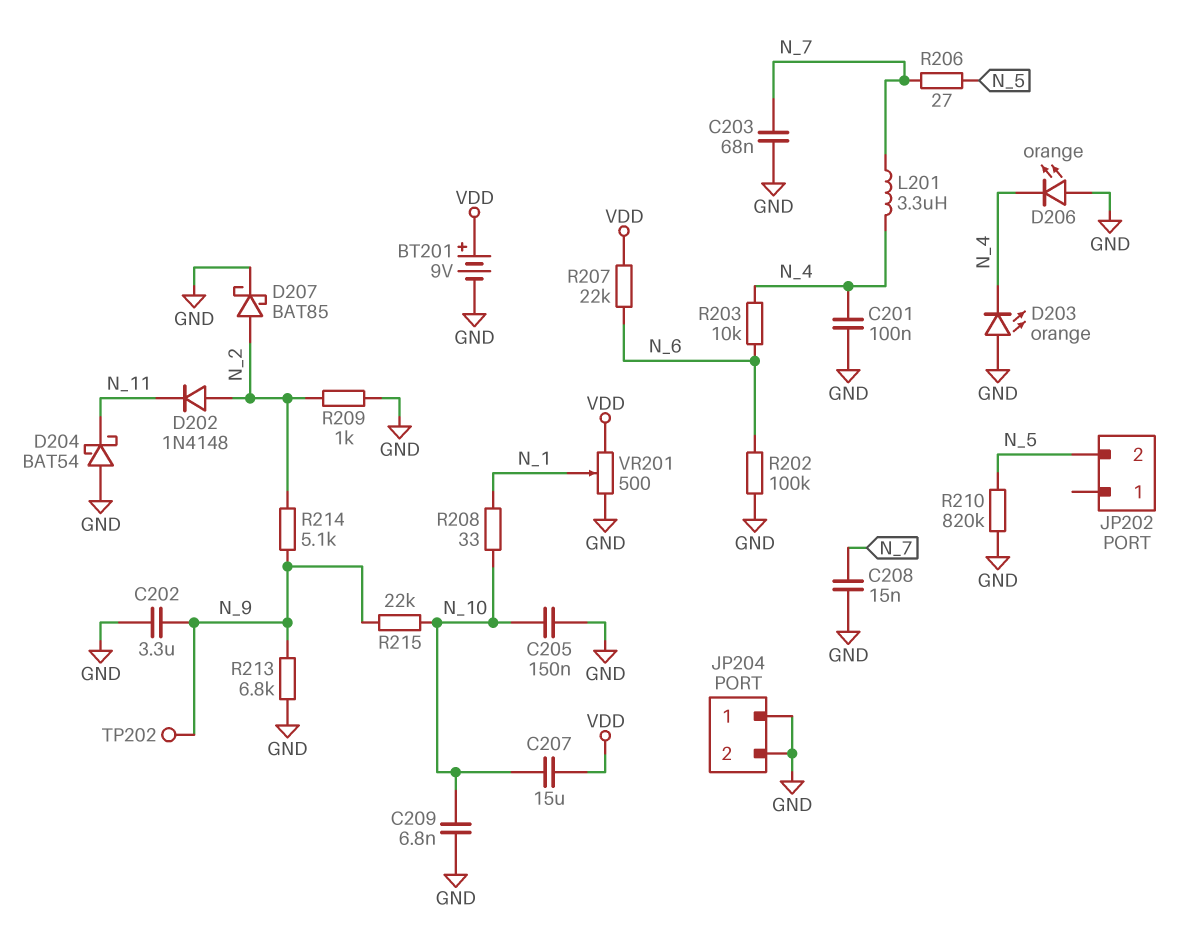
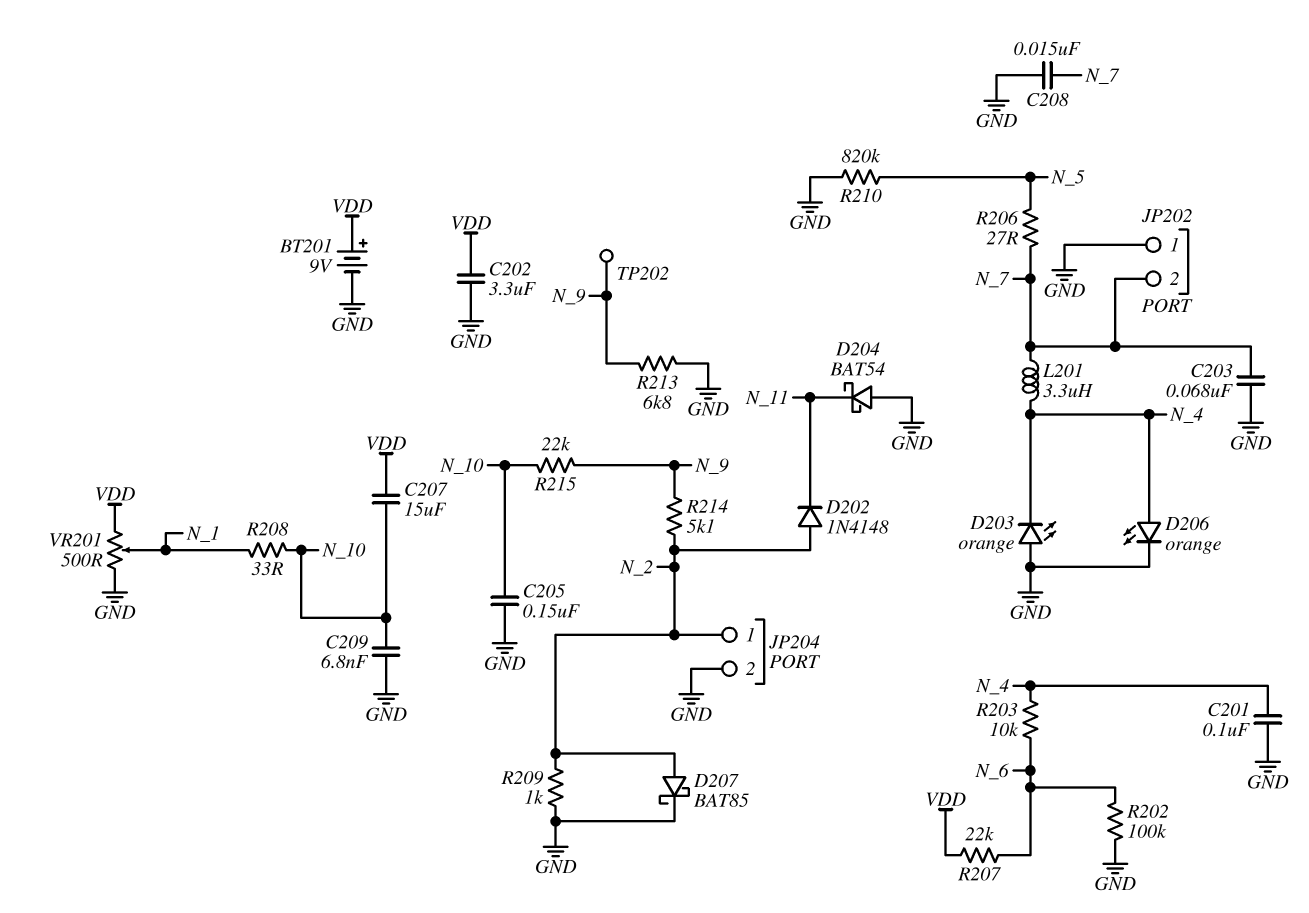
C202: 3.3uF (GND, N_9) -> 3.3uF (GND, VDD)
D206: LED orange (A GND, K N_4) -> LED orange (A N_4, K GND)
JP202 pin 1: none -> GND
JP202 pin 2: N_5 -> N_7
JP204 pin 1: GND -> N_2

